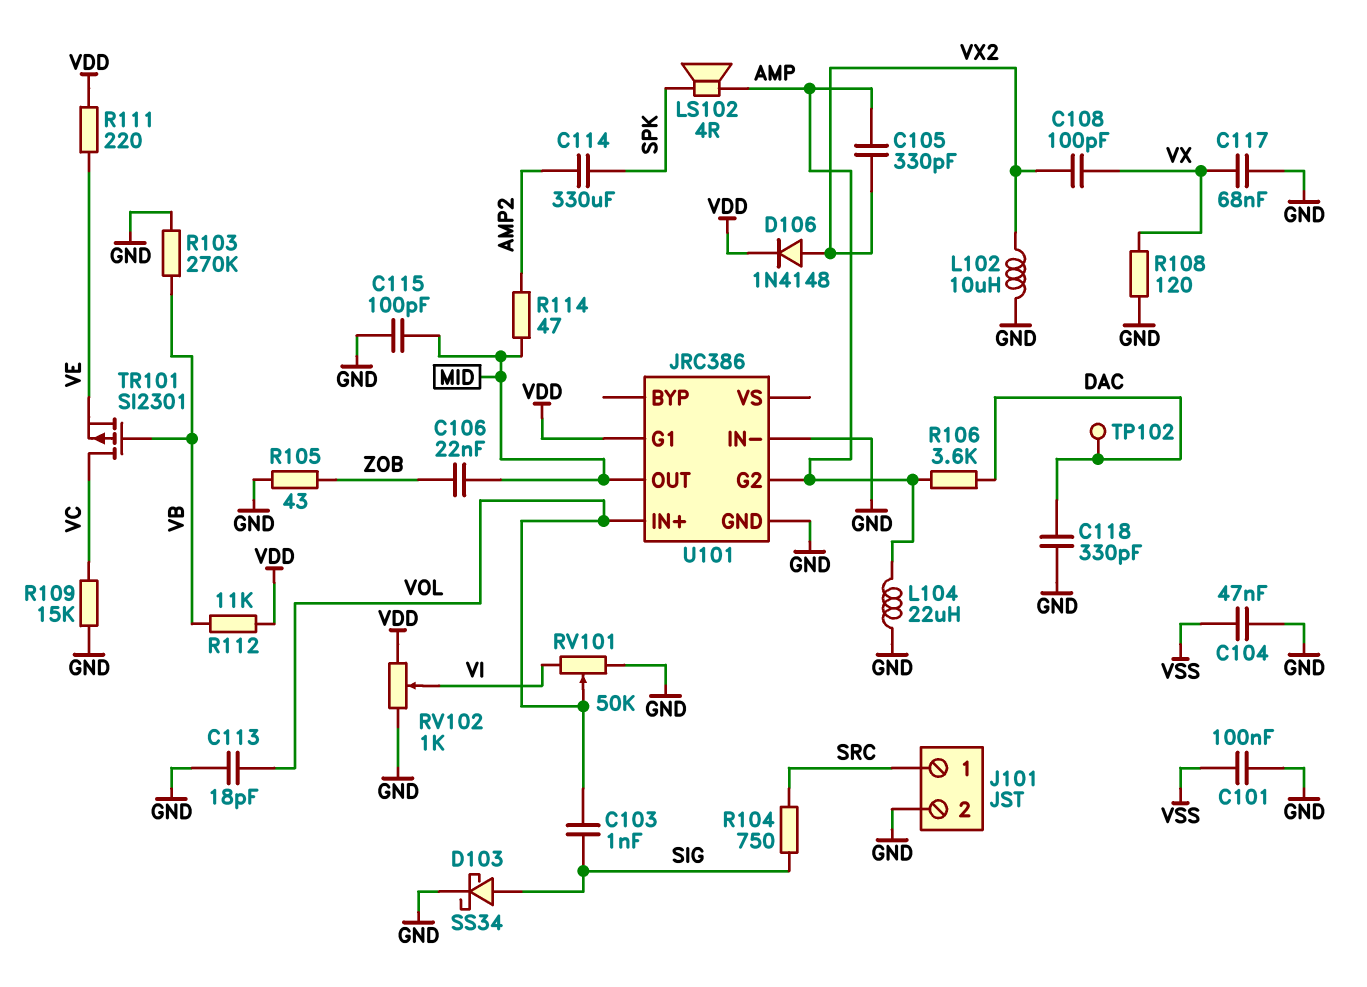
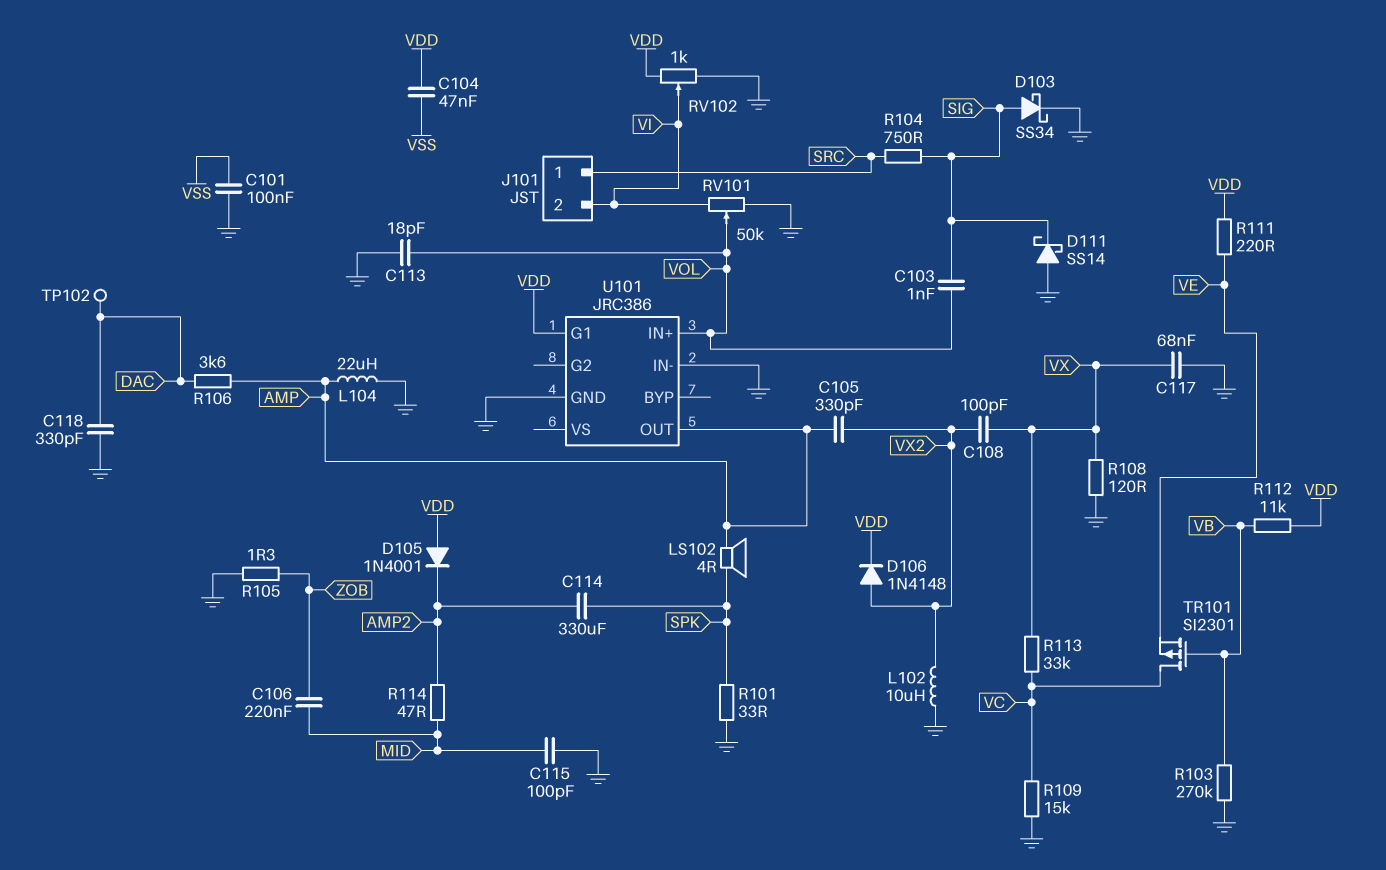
C104: 47nF (GND, VSS) -> 47nF (VDD, VSS)
C106: 22nF (MID, ZOB) -> 220nF (MID, ZOB)
D105: none -> diode 1N4001 (A VDD, K AMP2)
D111: none -> schottky SS14 (A GND, K SIG)
J101 pin 2: GND -> VI
R101: none -> 33 (GND, SPK)
R105: 43 (GND, ZOB) -> 1.3 (GND, ZOB)
R113: none -> 33k (VC, VX)
U101 pin G2: AMP -> none
U101 pin OUT: MID -> AMP

